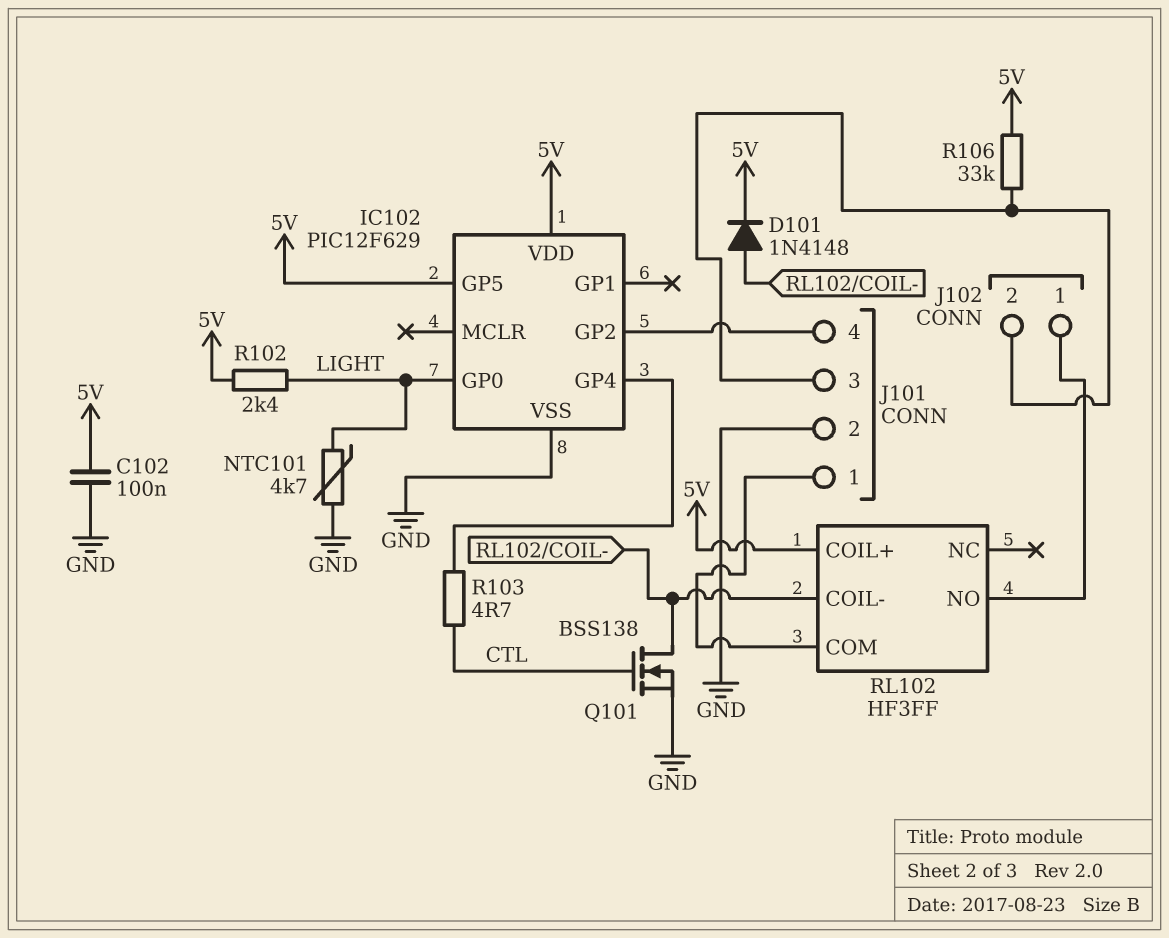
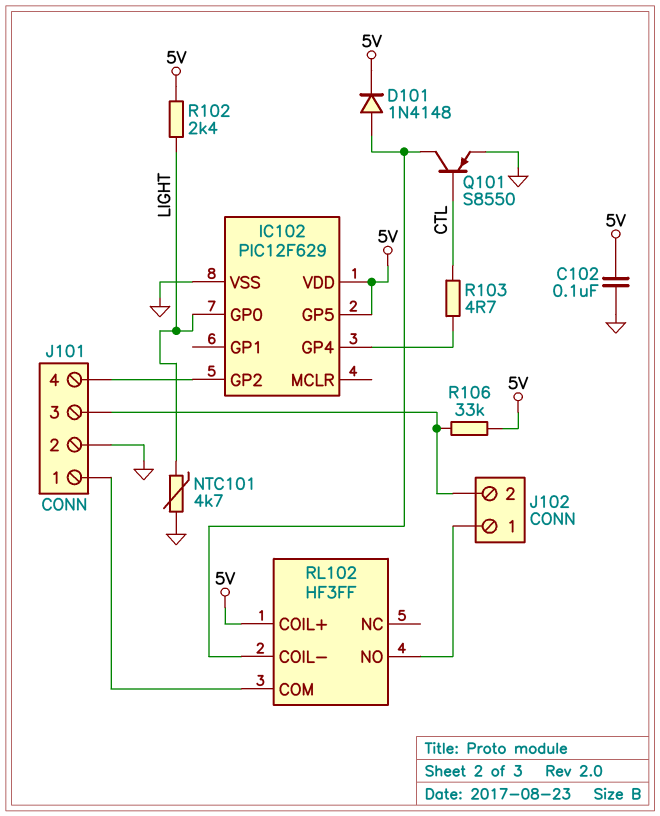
Q101: NMOS BSS138 (G CTL, D RL102/COIL-, S GND) -> PNP S8550 (B CTL, C RL102/COIL-, E GND)

